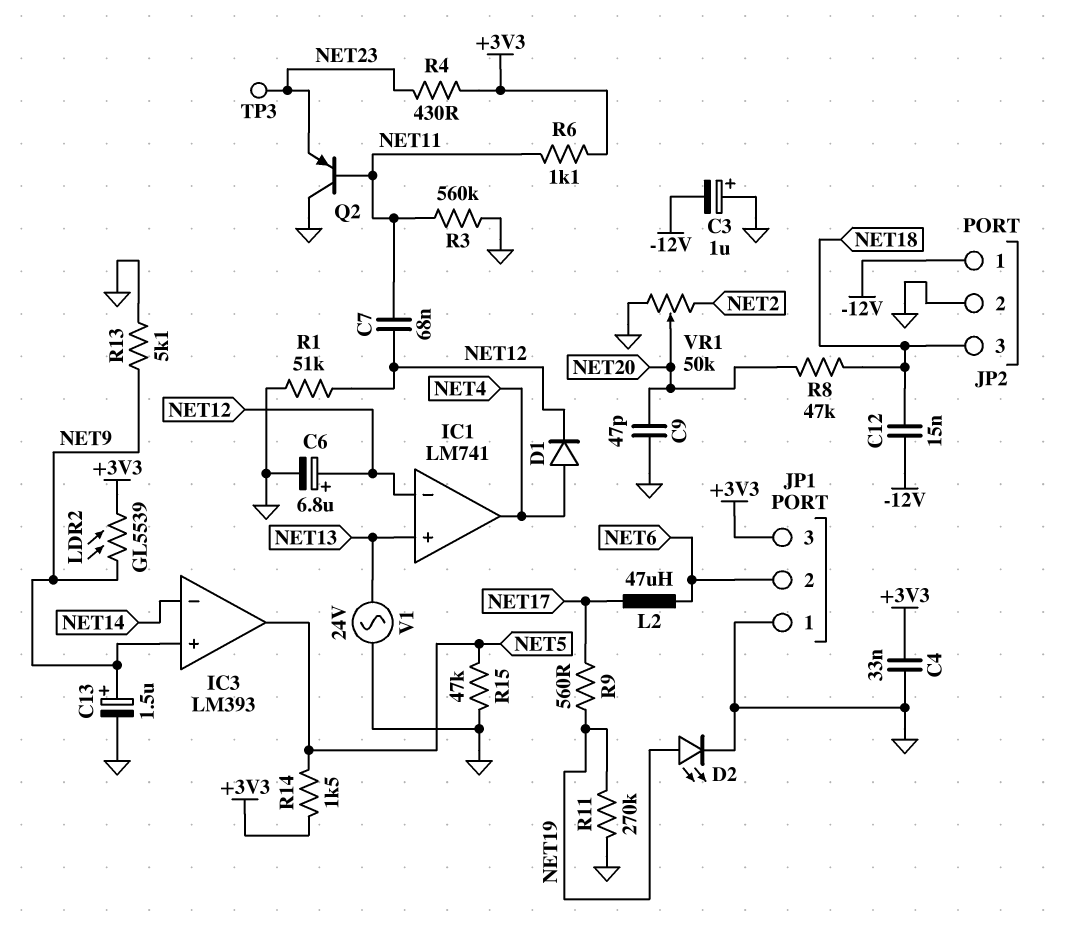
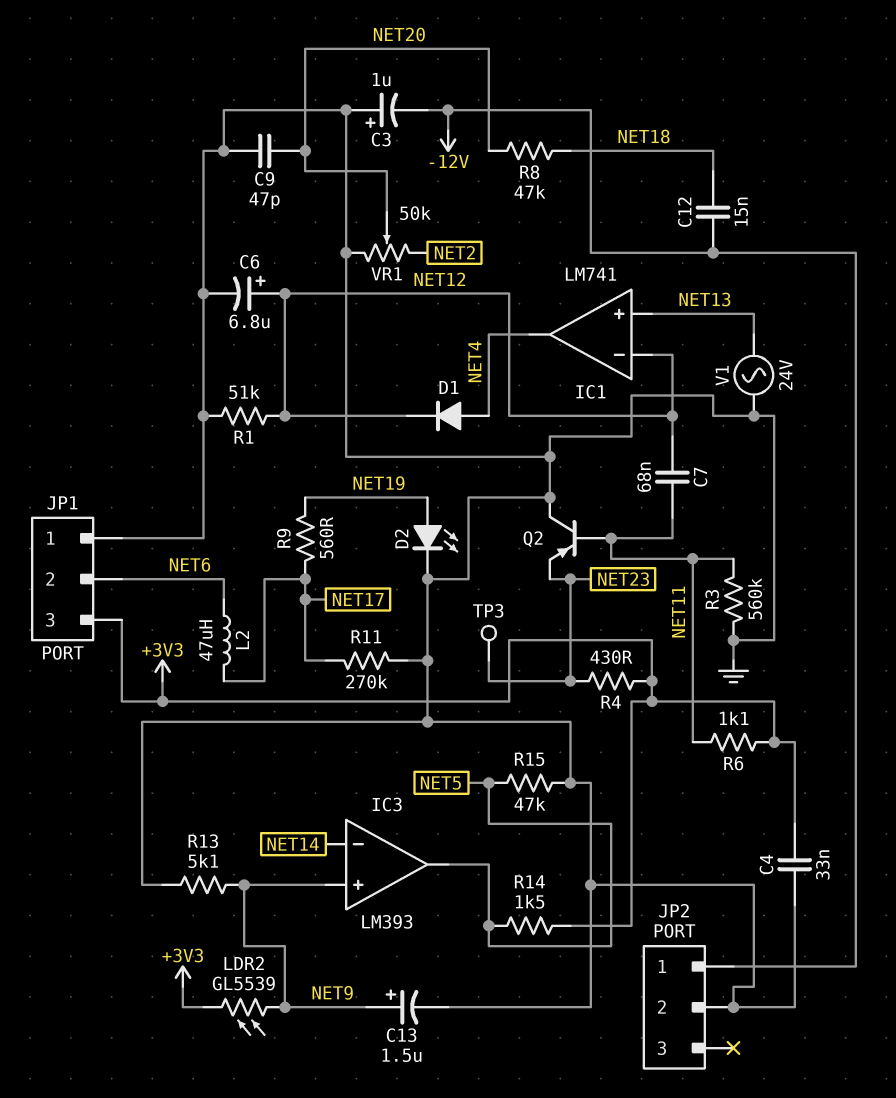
JP2 pin 3: NET18 -> none
R11: 270k (GND, NET19) -> 270k (GND, NET17)

